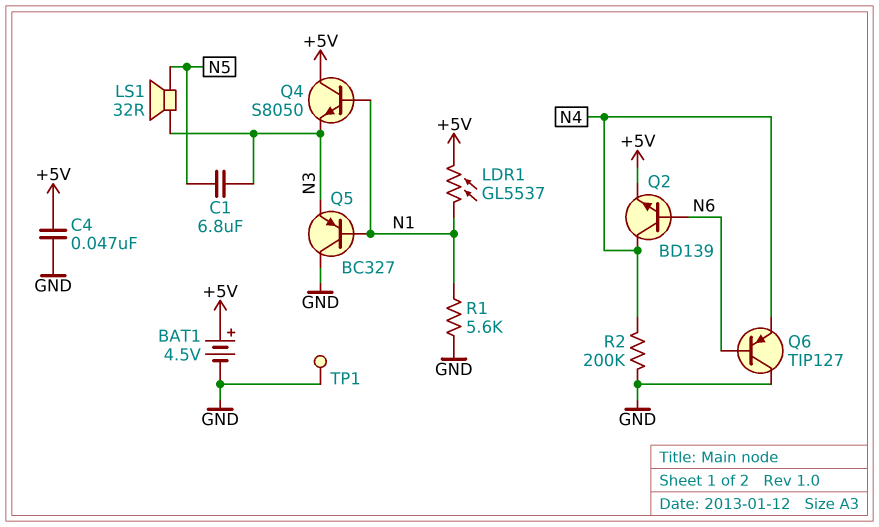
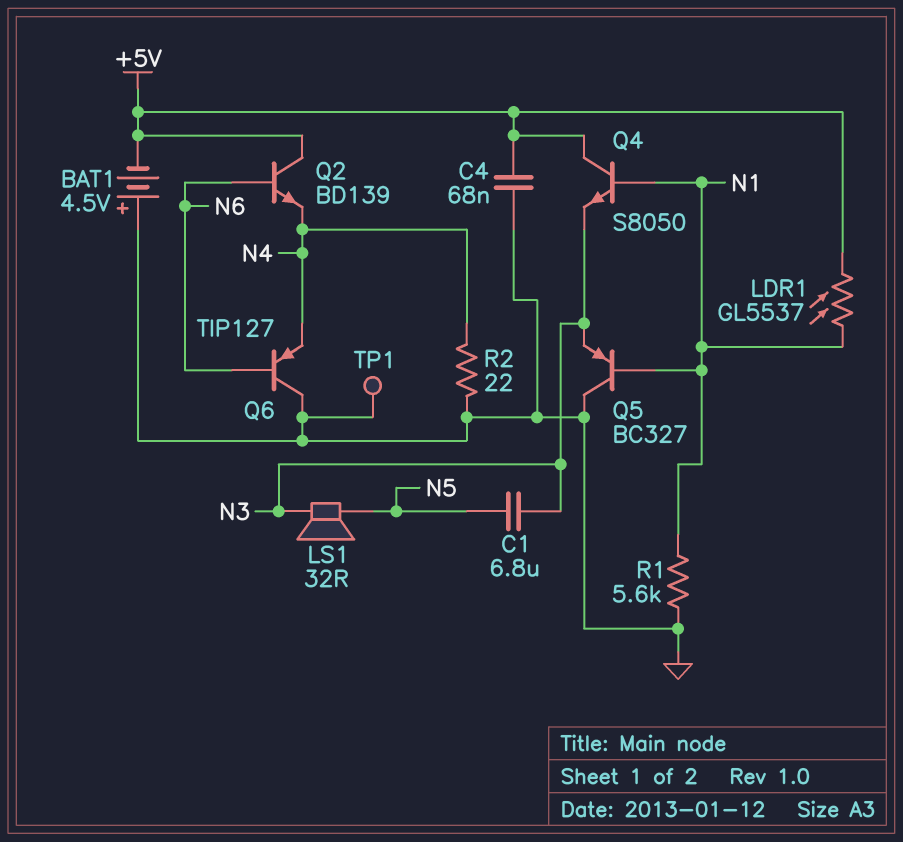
BAT1: 4.5V (plus +5V, minus GND) -> 4.5V (plus GND, minus +5V)
C4: 47nF (+5V, GND) -> 68nF (+5V, GND)
Q2: NPN BD139 (B N6, C N4, E +5V) -> NPN BD139 (B N6, C +5V, E N4)
R2: 200k (GND, N4) -> 22 (GND, N4)

